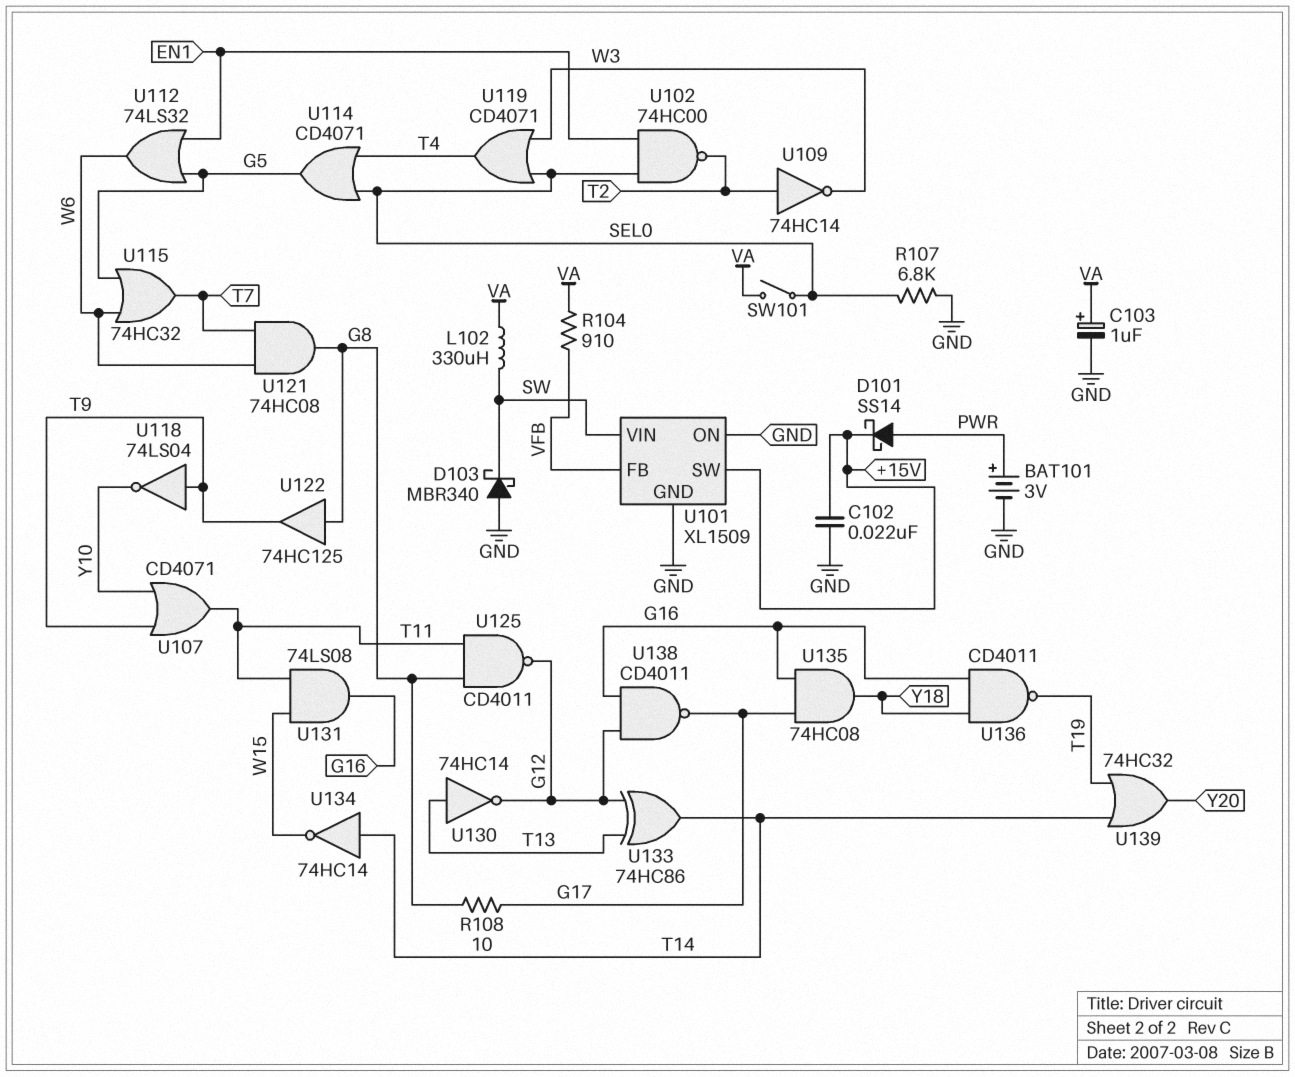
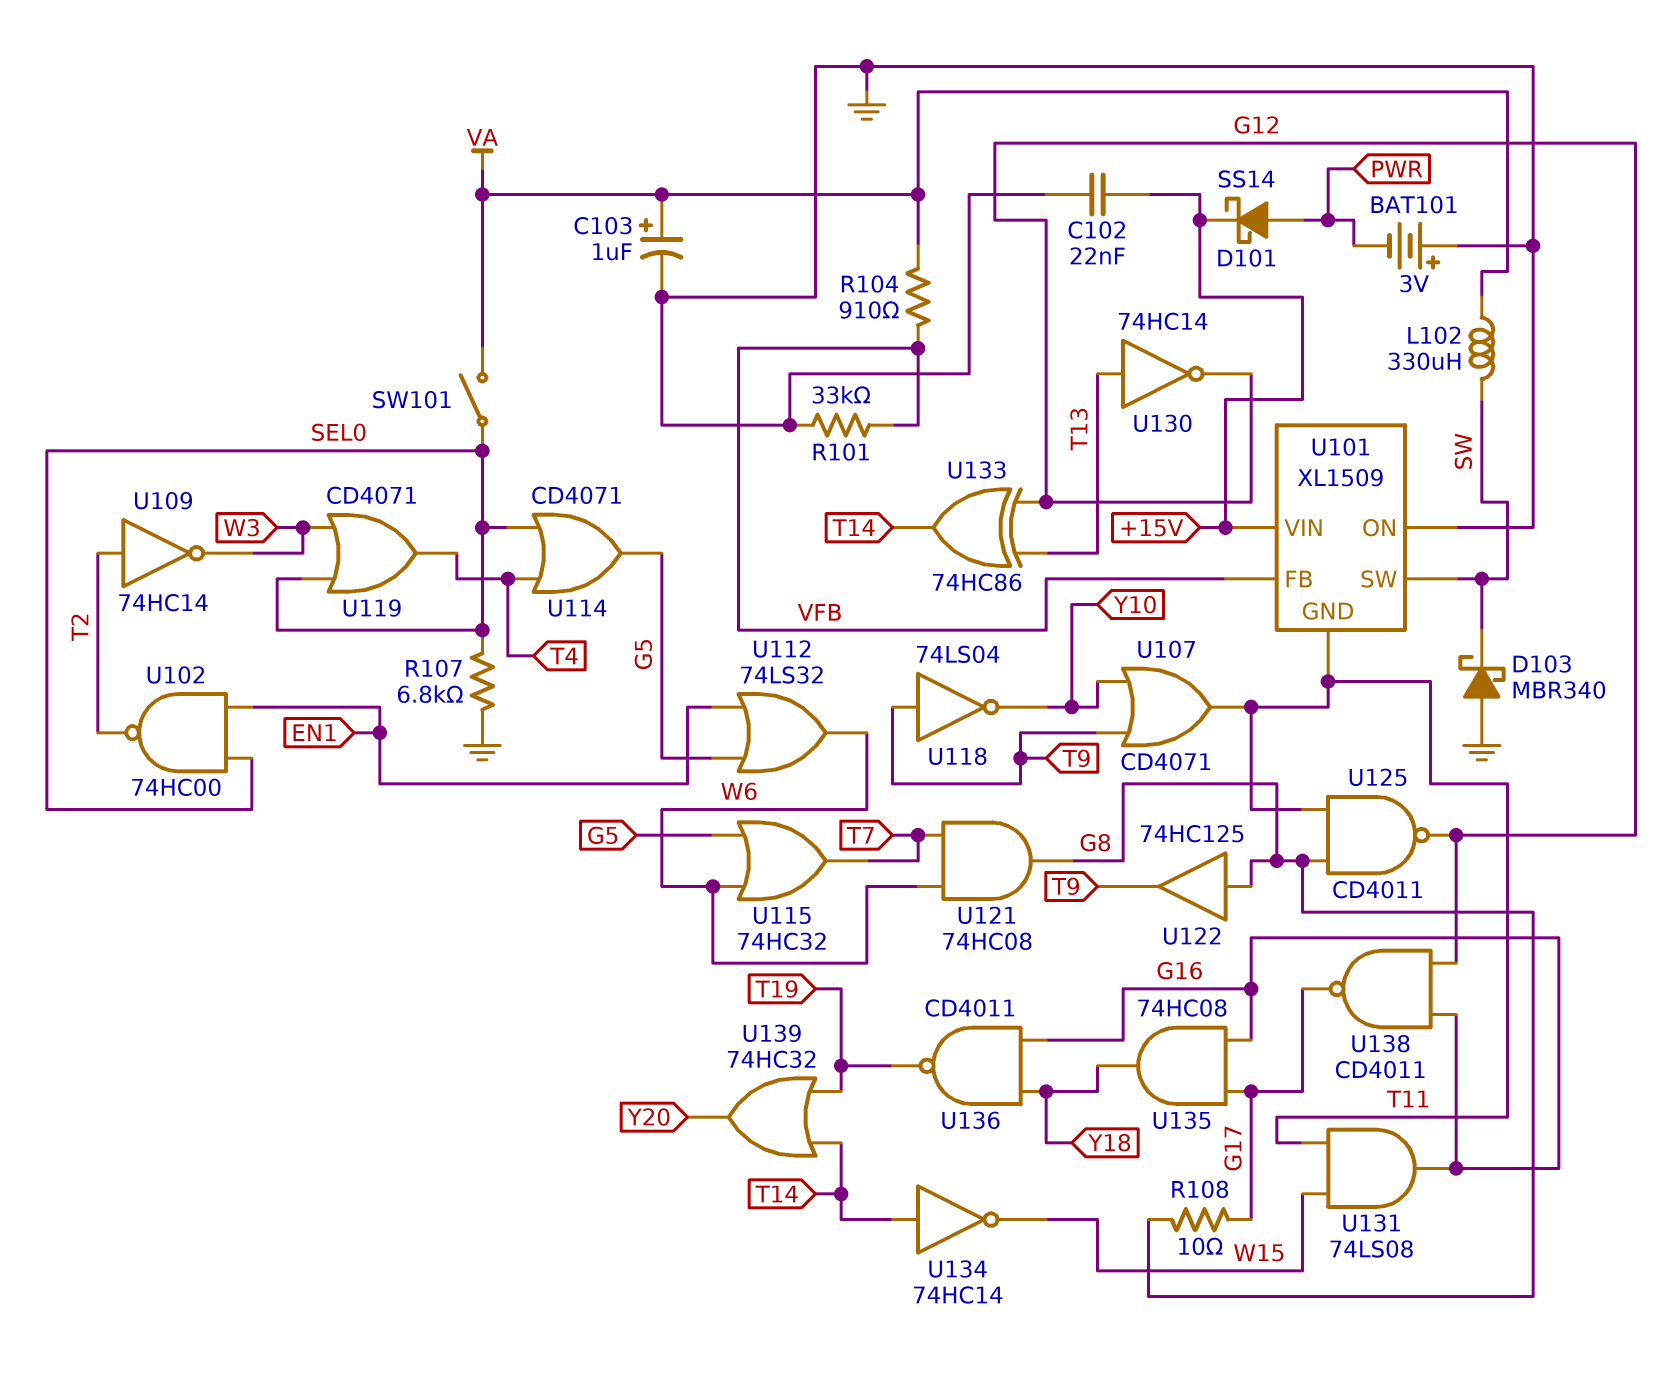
BAT101: 3V (plus PWR, minus GND) -> 3V (plus GND, minus PWR)
R101: none -> 33k (GND, VFB)
U101 pin GND: GND -> T11
U101 pin SW: +15V -> SW
U101 pin VIN: SW -> +15V

